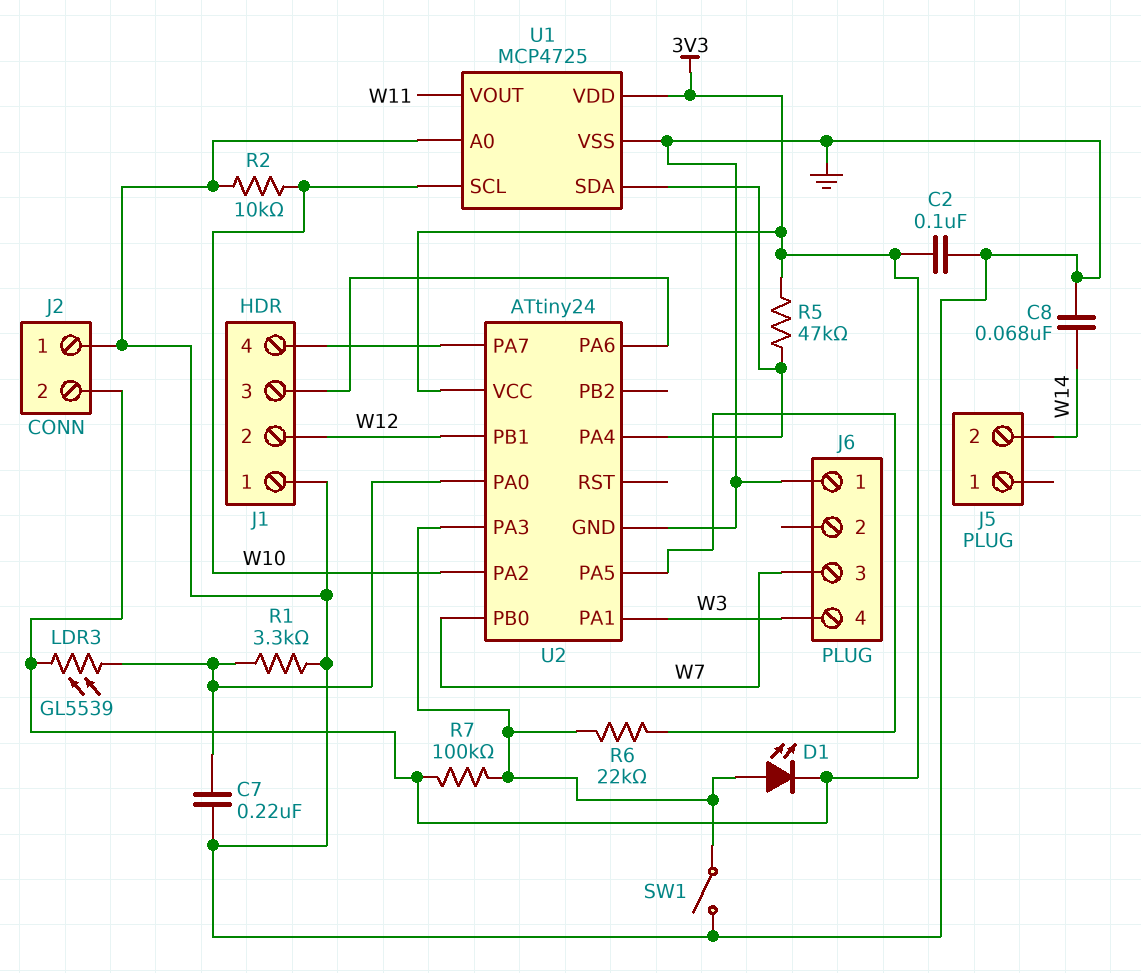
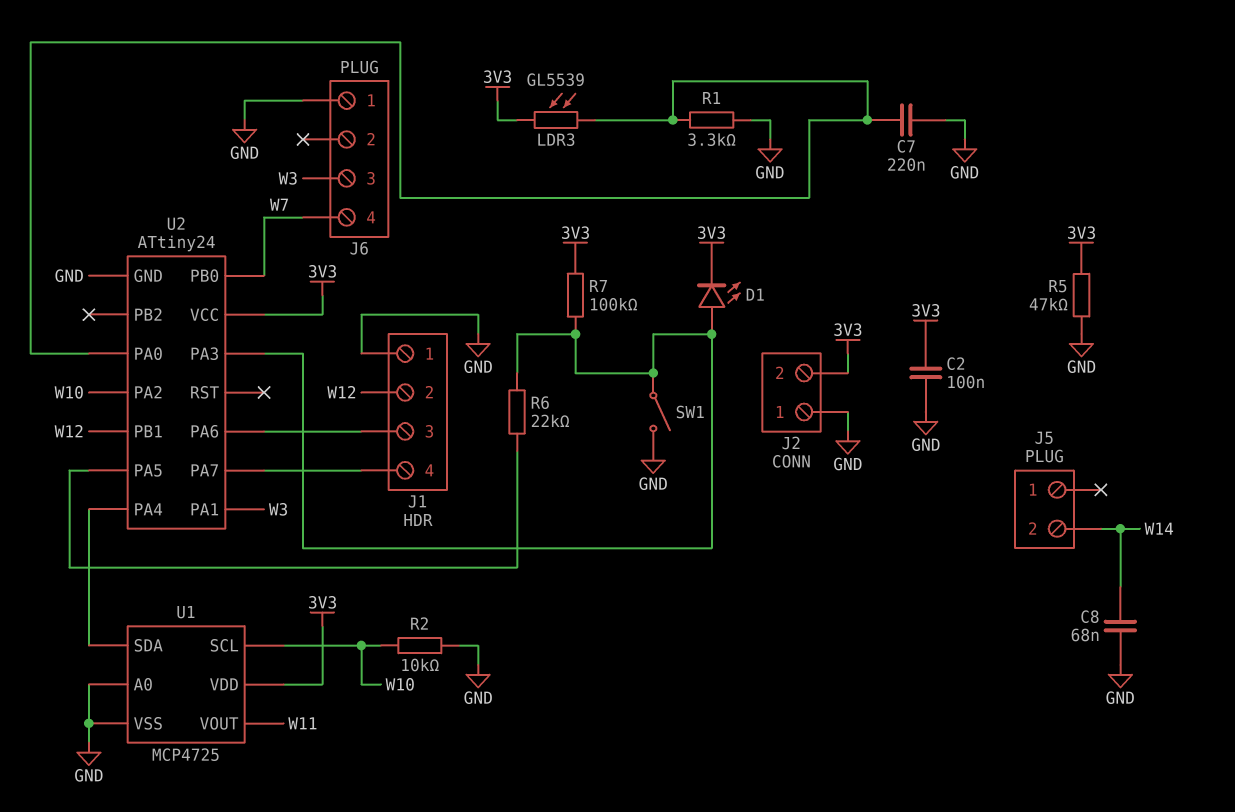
J6 pin 3: W7 -> W3
J6 pin 4: W3 -> W7
R5: 47k (3V3, U1/SDA) -> 47k (3V3, GND)

